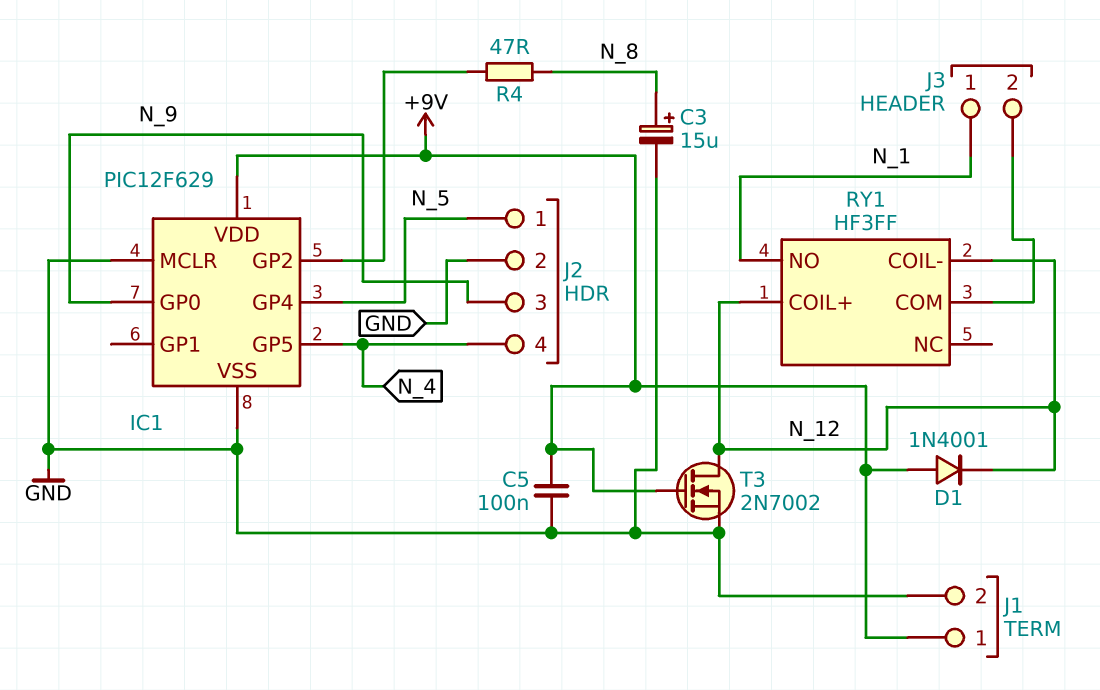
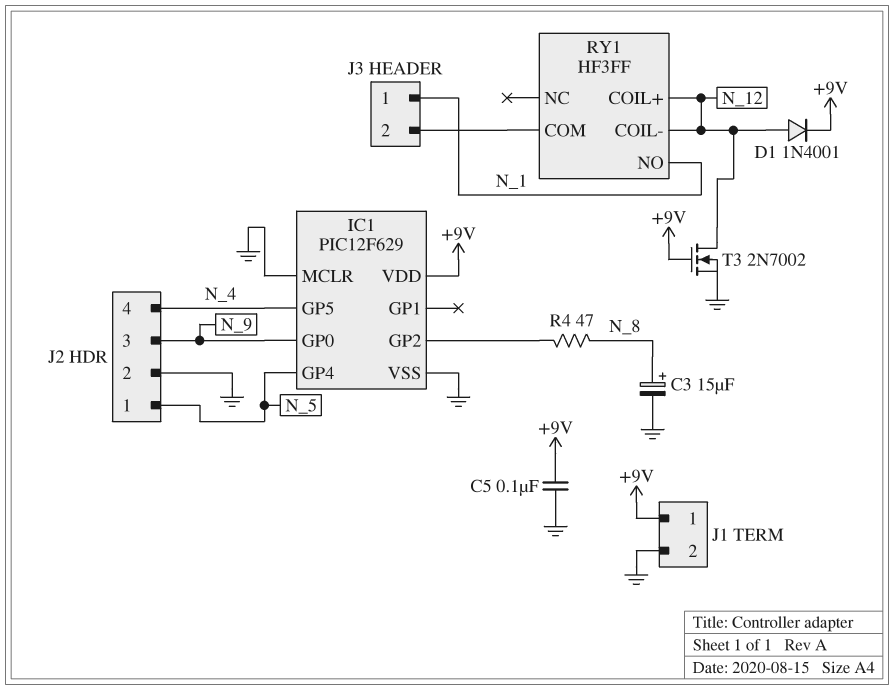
D1: diode 1N4001 (A +9V, K N_12) -> diode 1N4001 (A N_12, K +9V)

